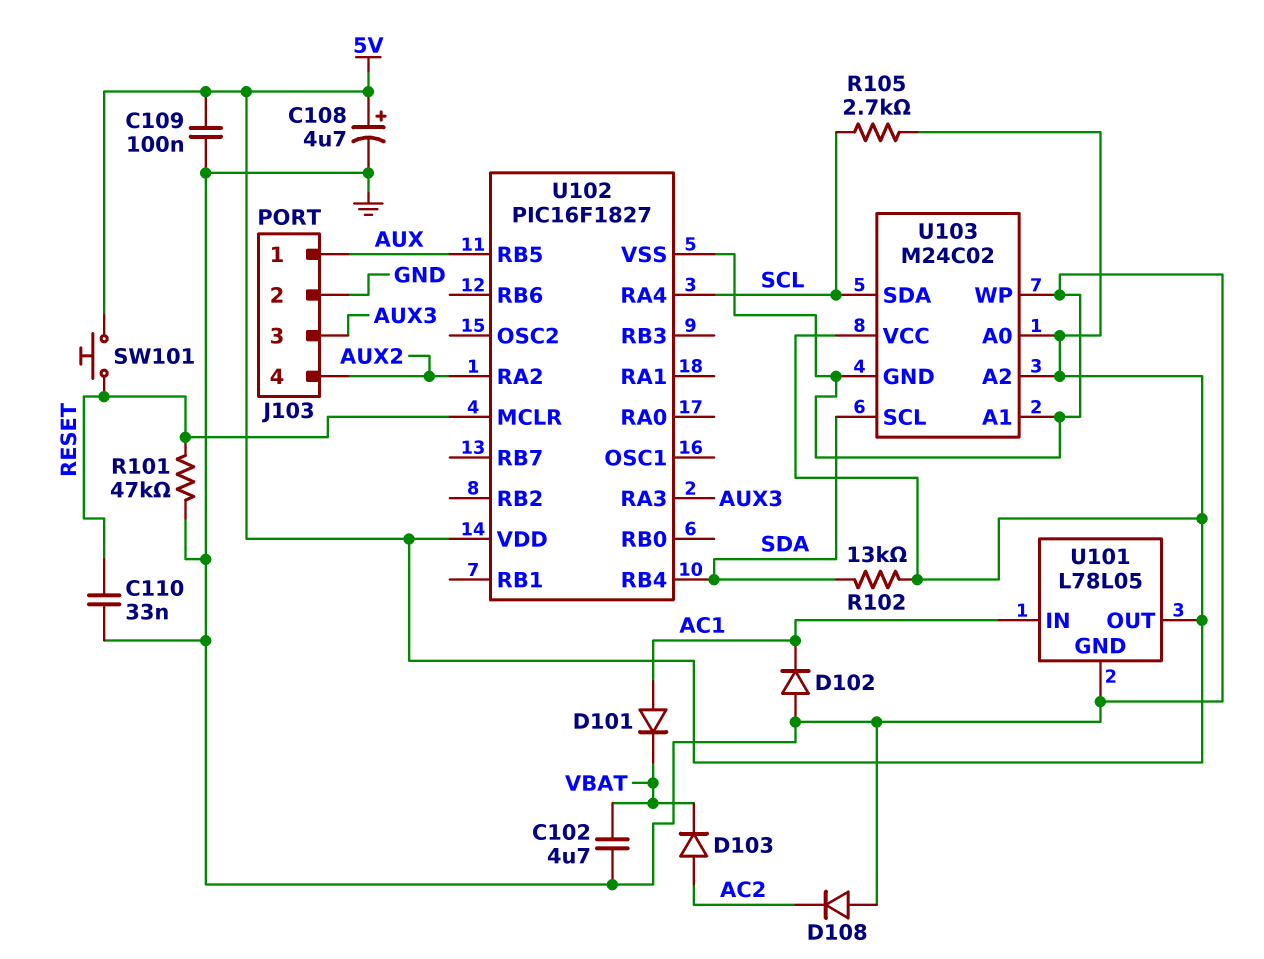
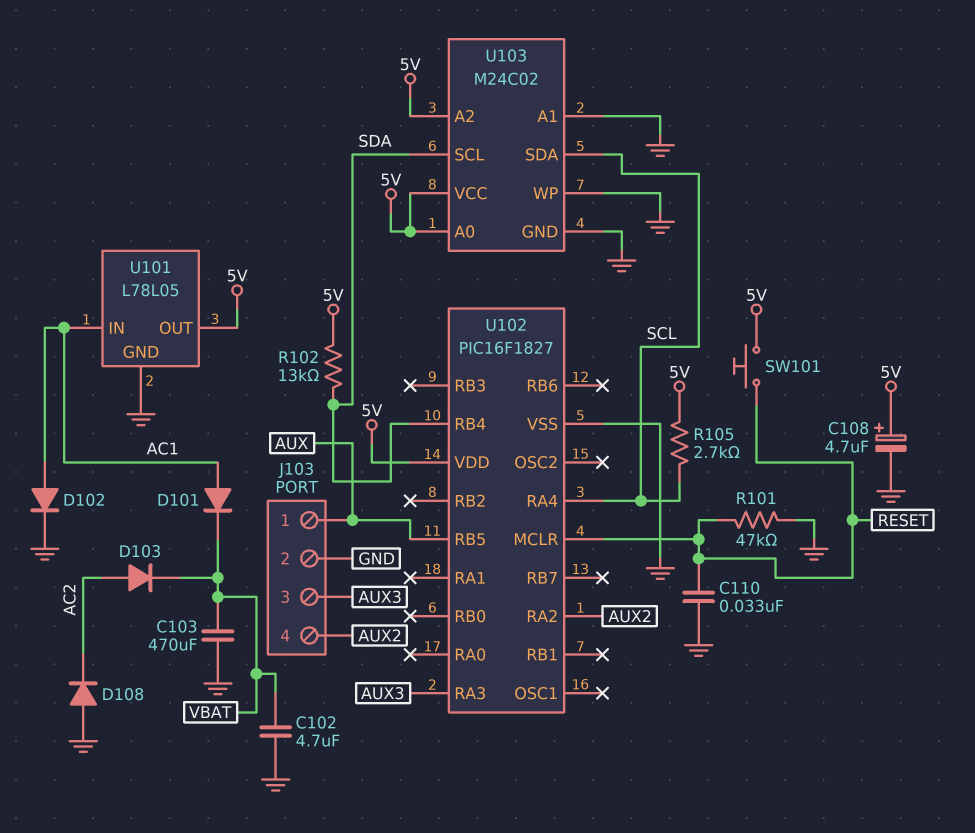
C103: none -> 470uF (GND, VBAT)
C109: 100nF (5V, GND) -> none
D102: diode (A GND, K AC1) -> diode (A AC1, K GND)

